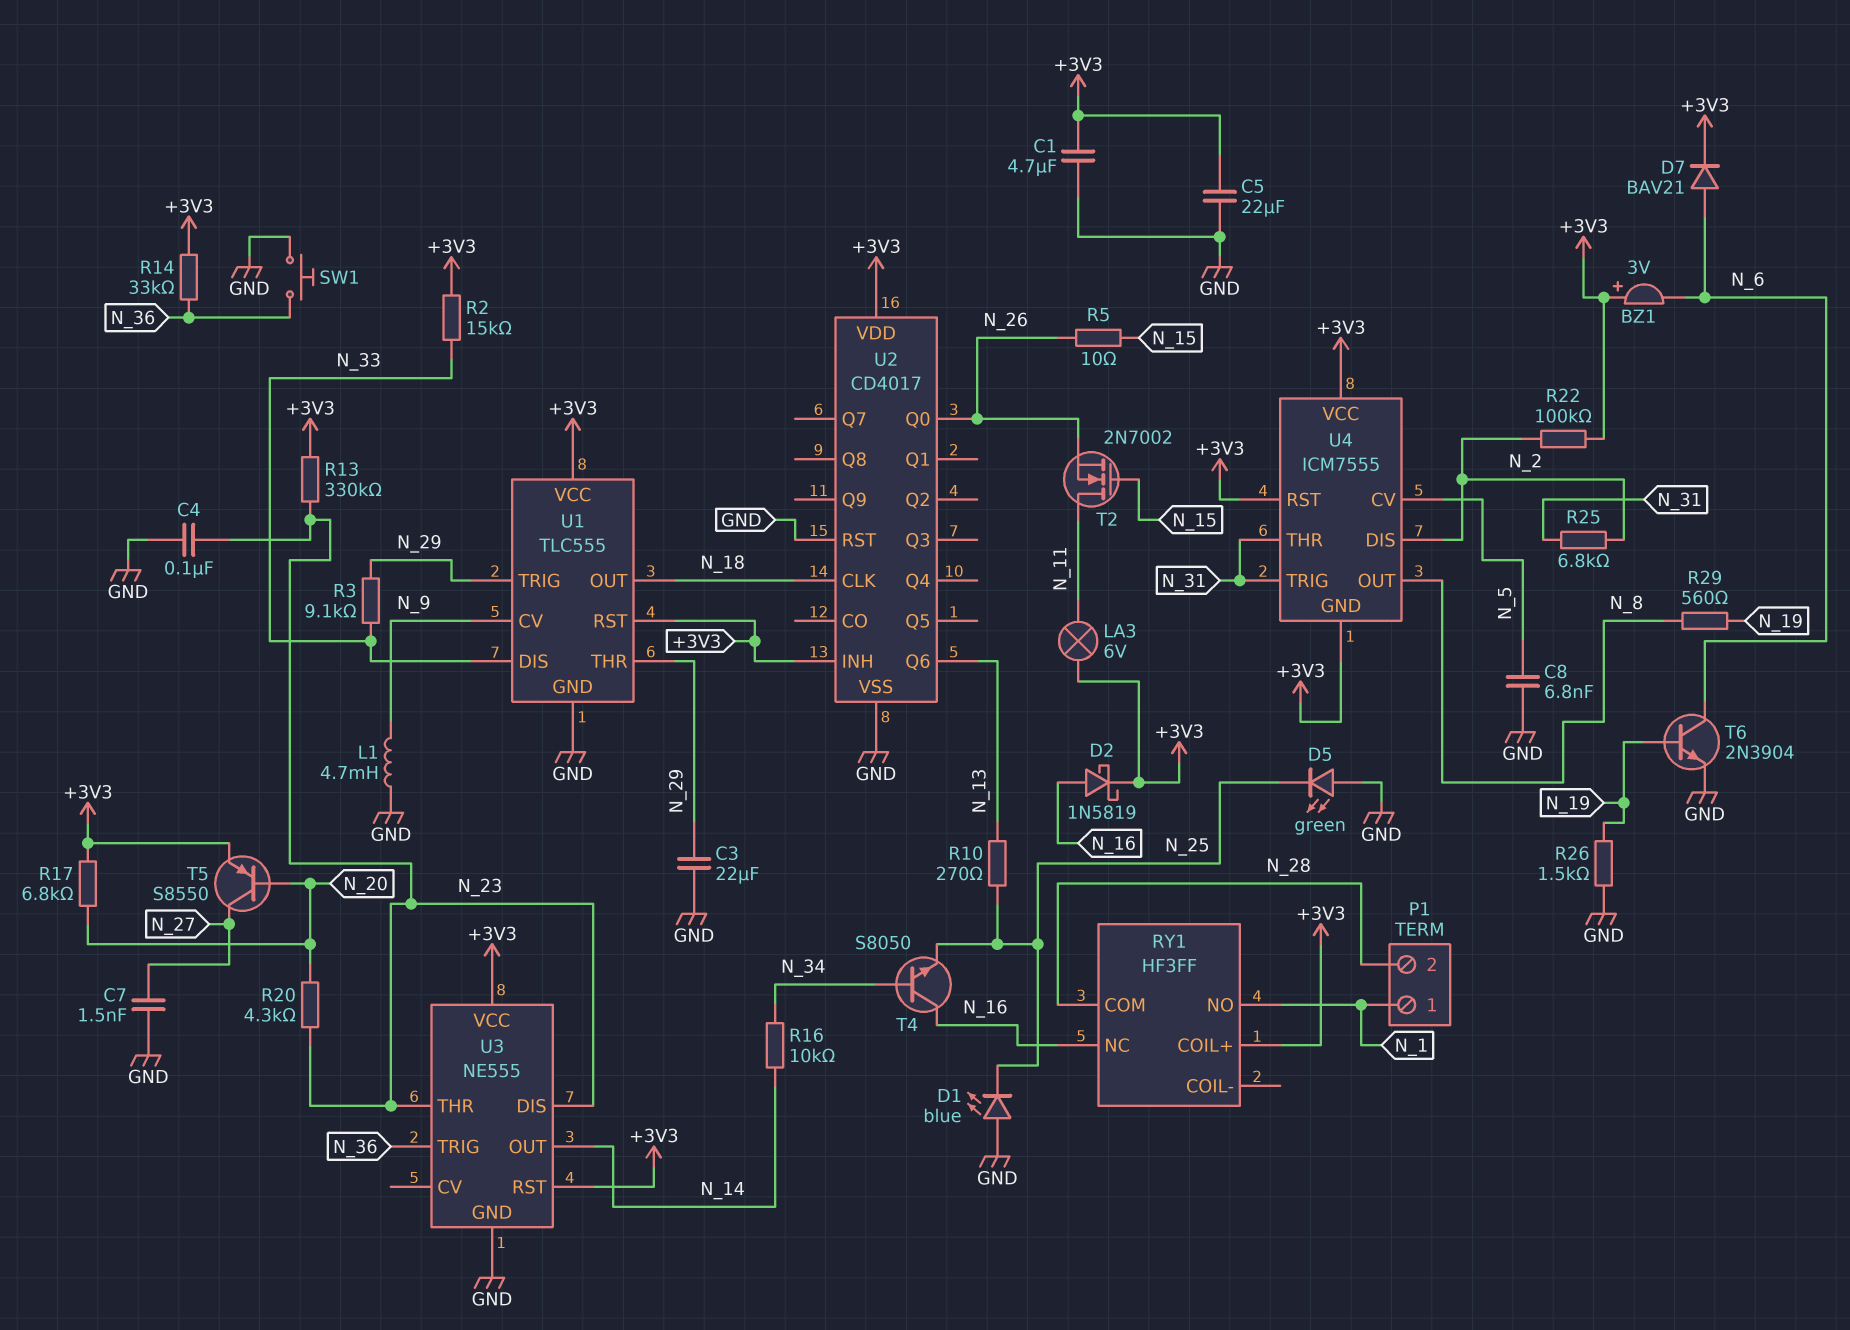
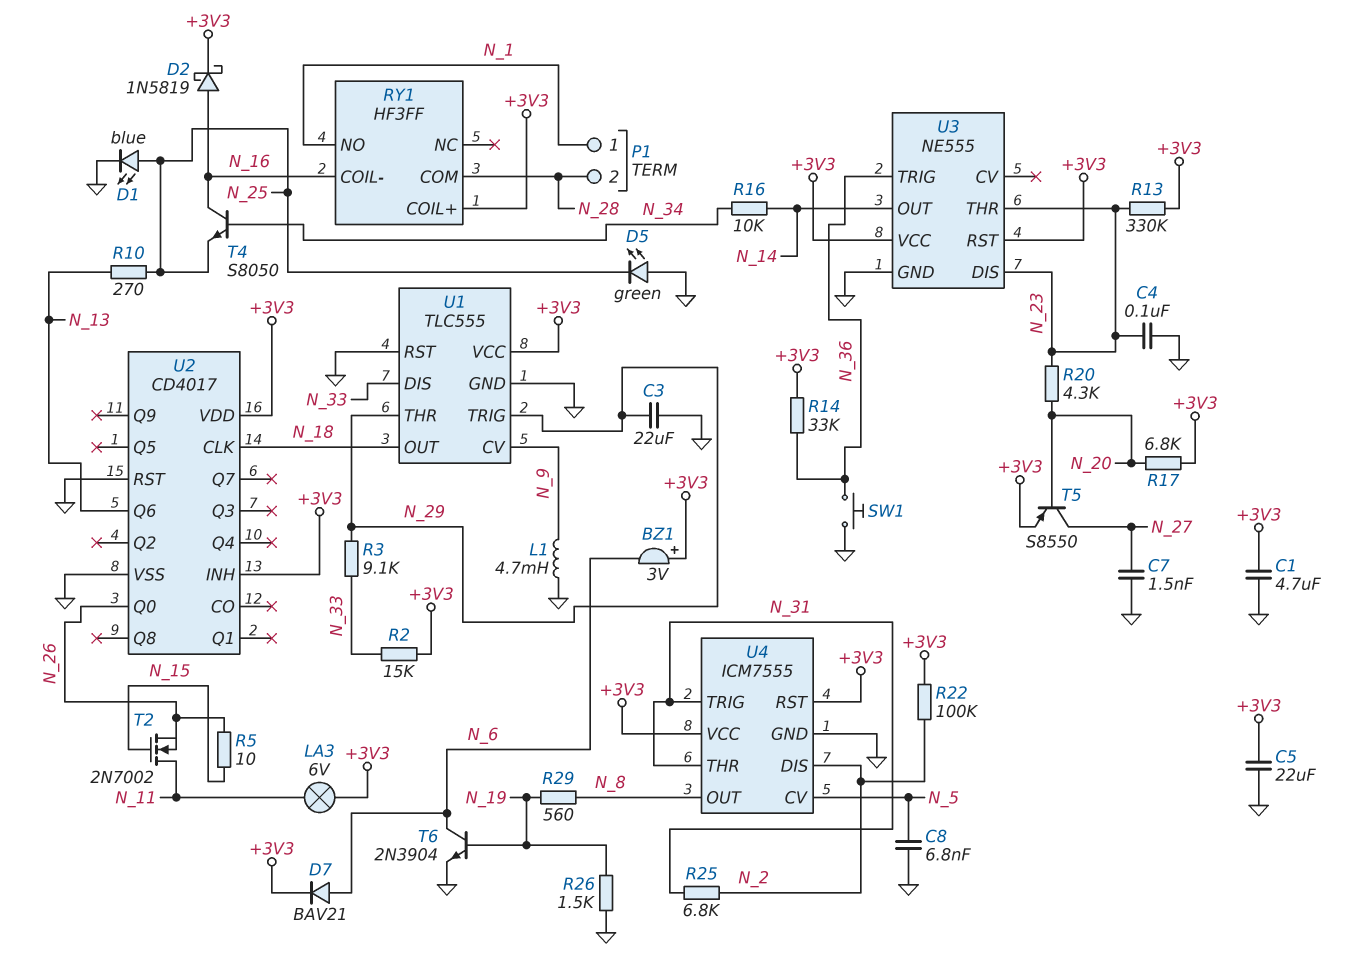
D1: LED blue (A GND, K N_25) -> LED blue (A N_25, K GND)
RY1 pin COIL-: none -> N_16
RY1 pin NC: N_16 -> none
U1 pin RST: +3V3 -> GND
U4 pin GND: +3V3 -> GND

